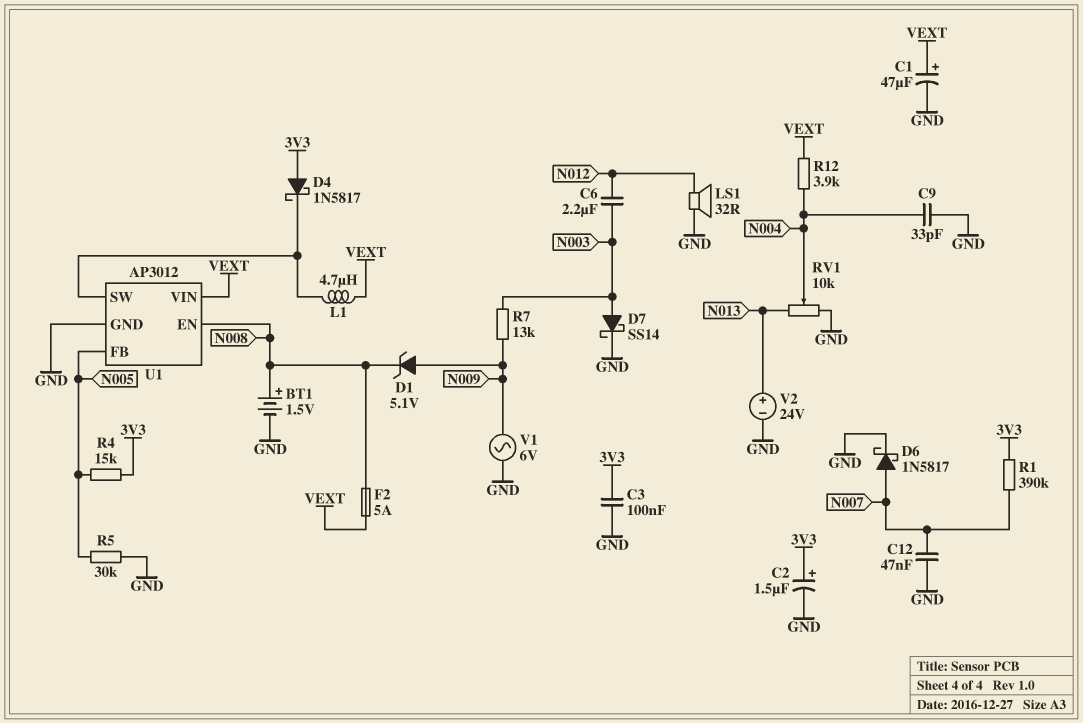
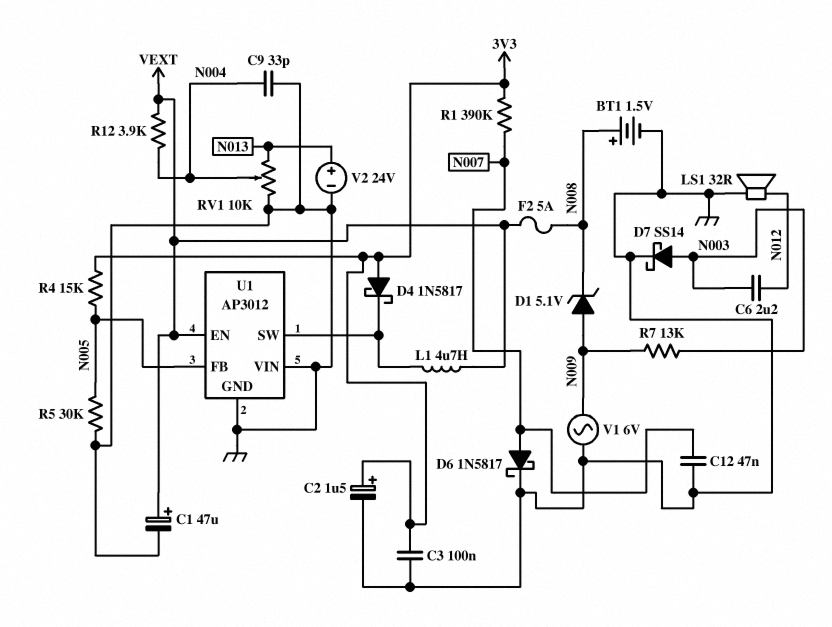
U1 pin EN: N008 -> VEXT
U1 pin VIN: VEXT -> GND

